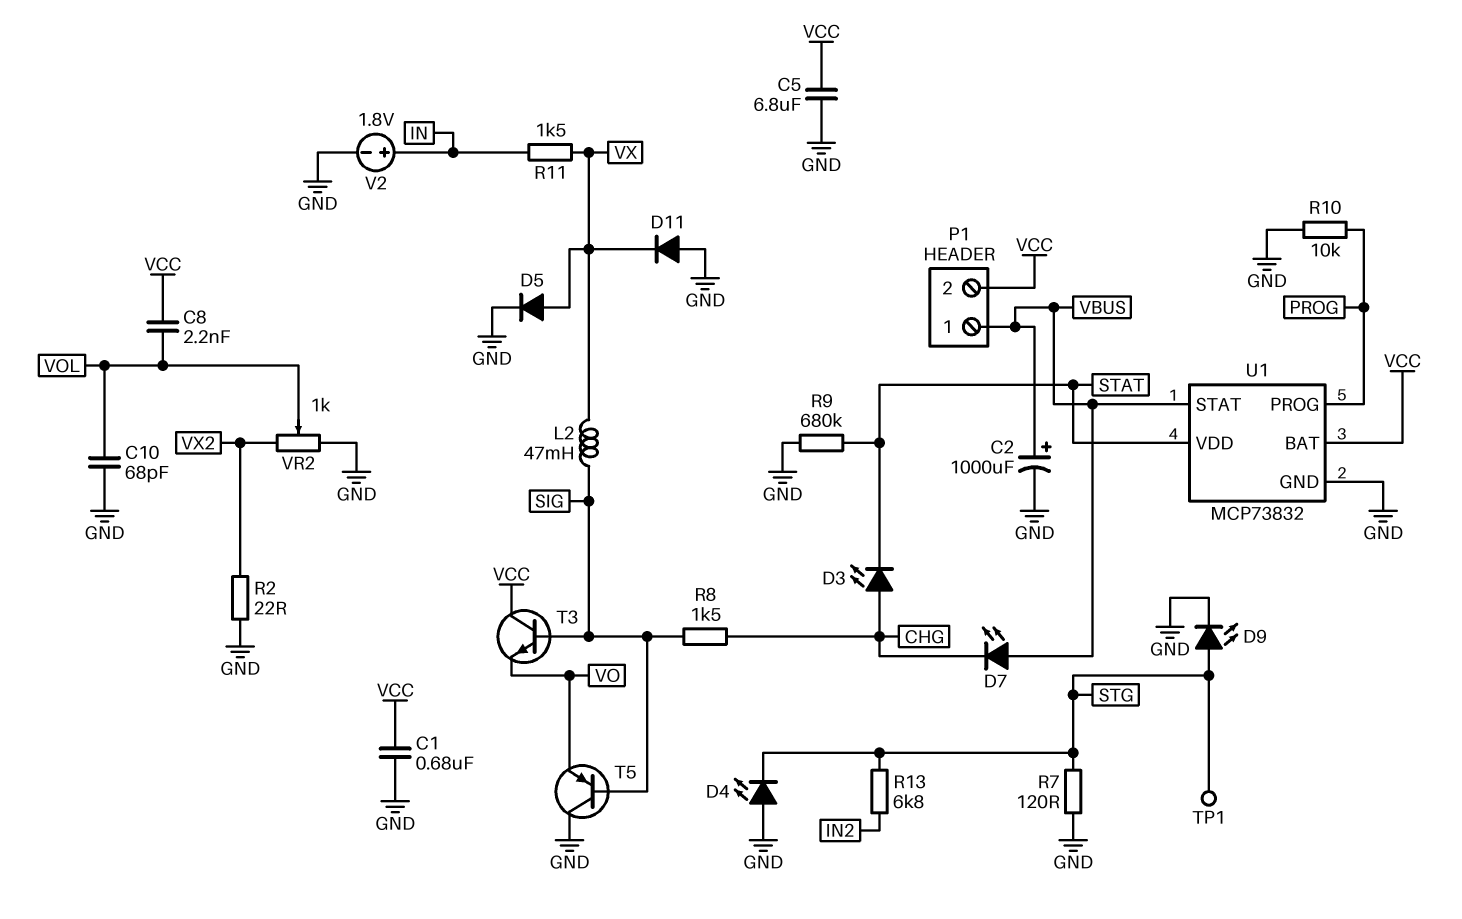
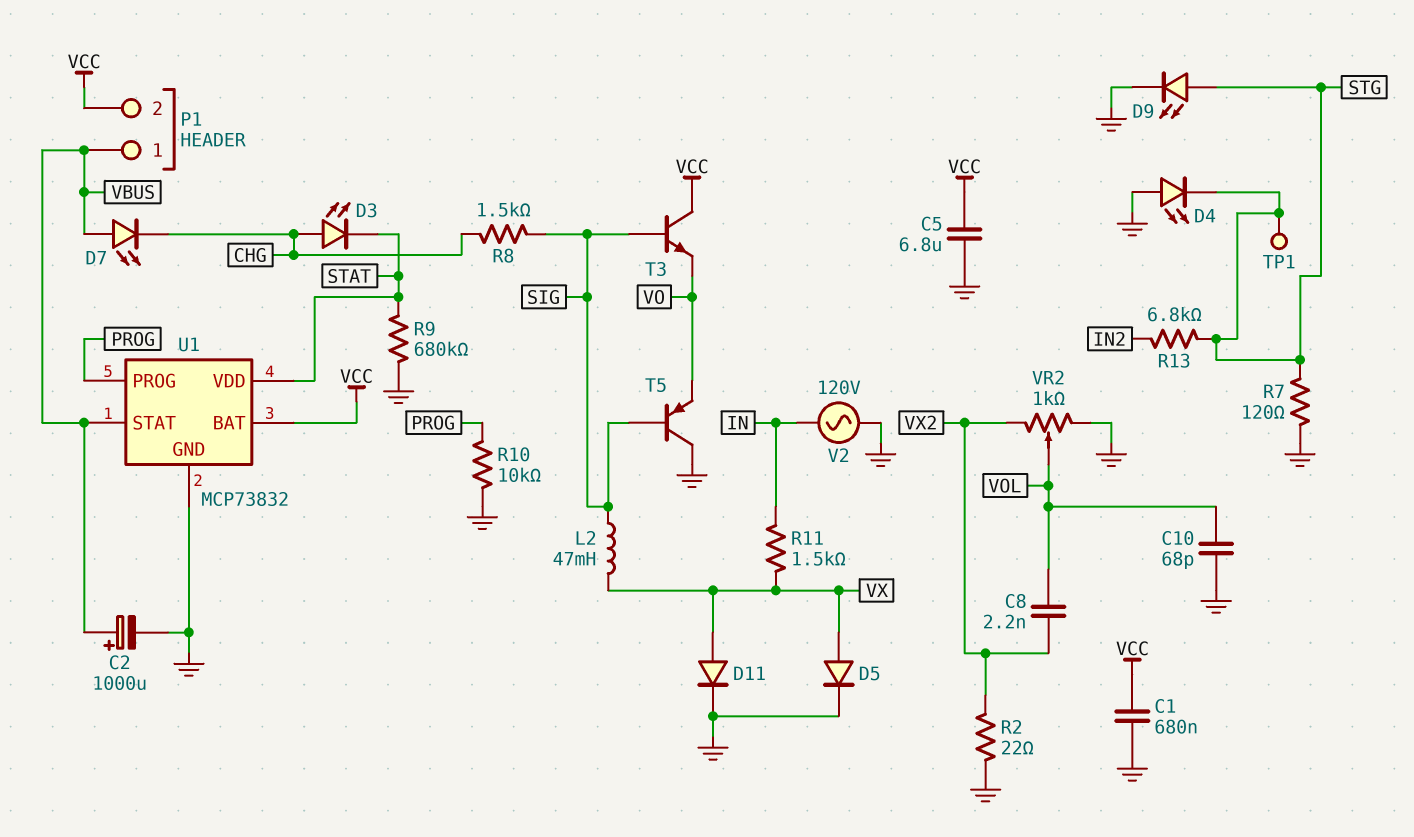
C8: 2.2nF (VCC, VOL) -> 2.2nF (VOL, VX2)
D11: diode (A GND, K VX) -> diode (A VX, K GND)
V2: 1.8V (plus IN, minus GND) -> AC 120V (GND, IN)

